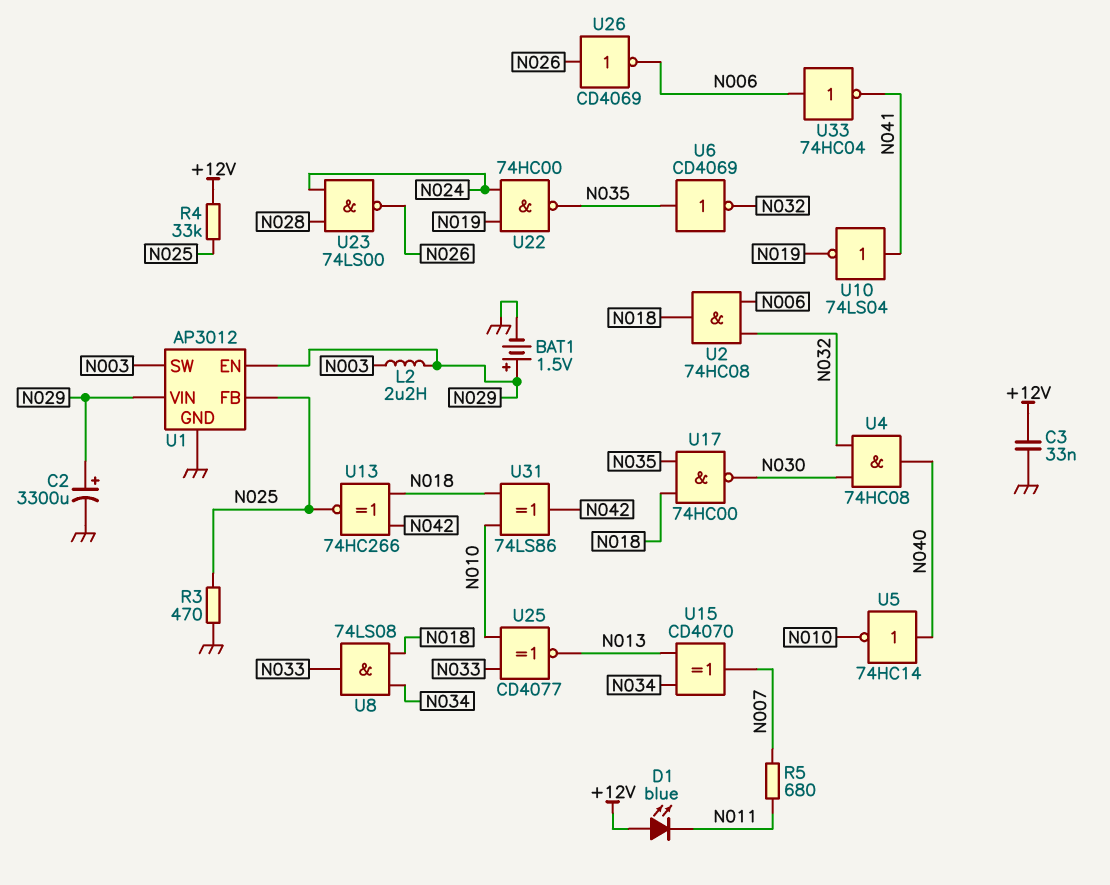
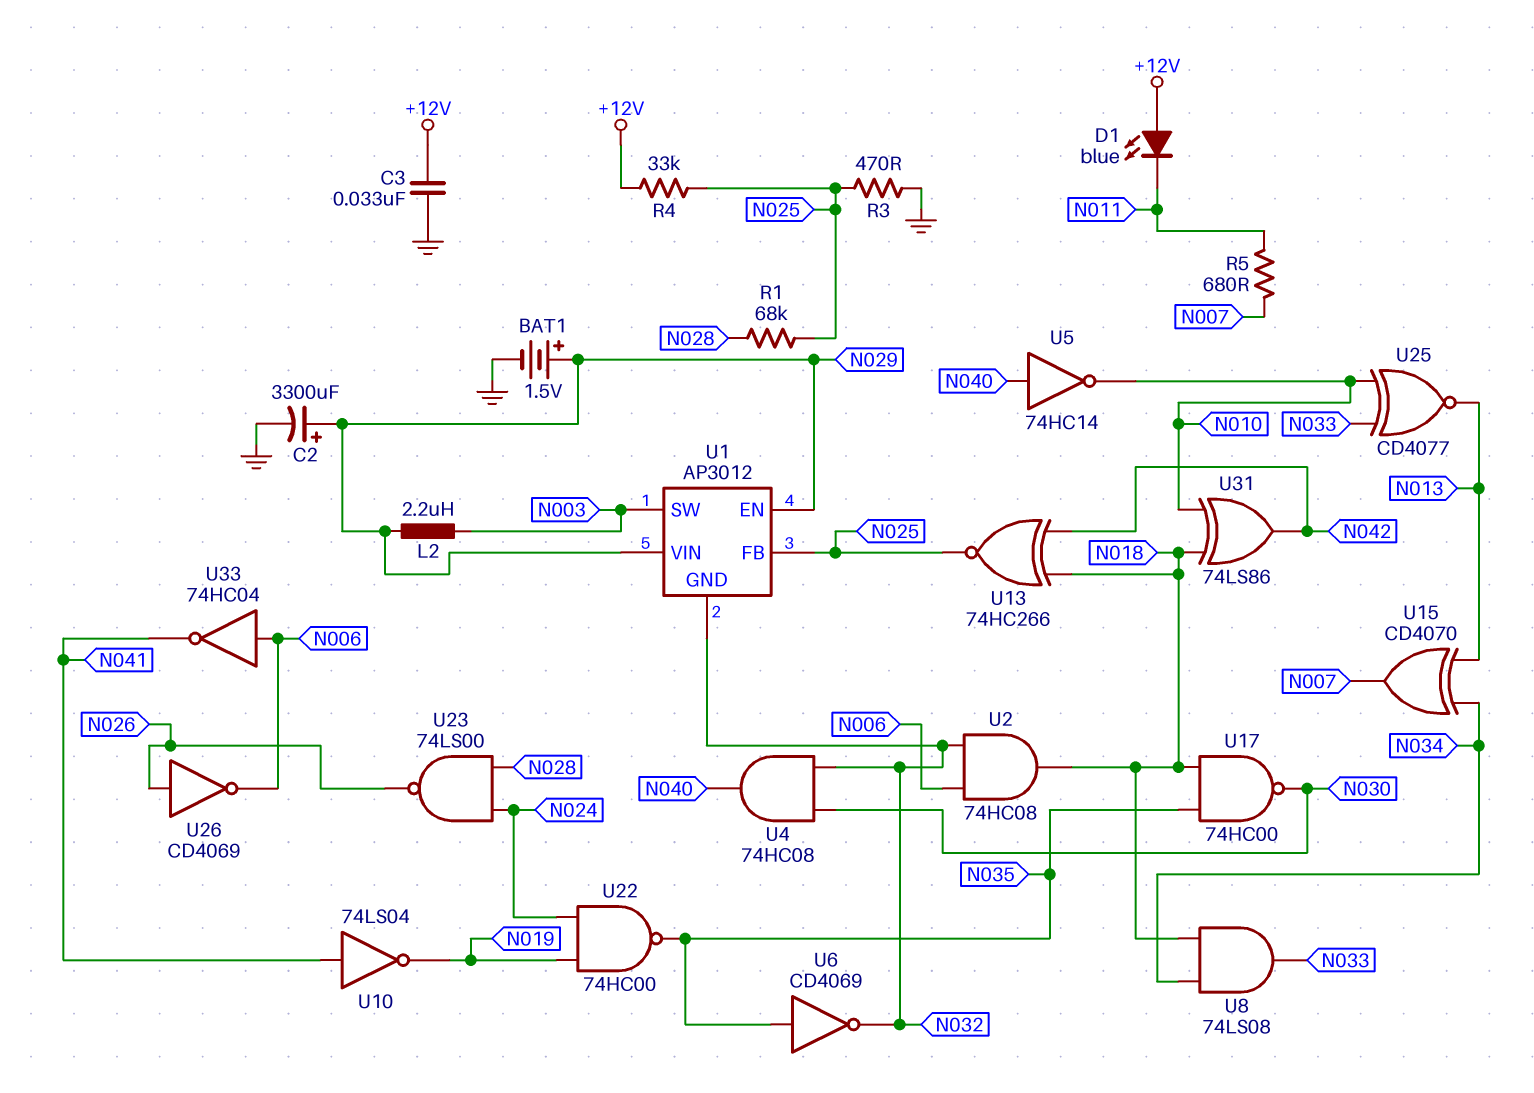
R1: none -> 68k (N025, N028)
U1 pin GND: GND -> N032

